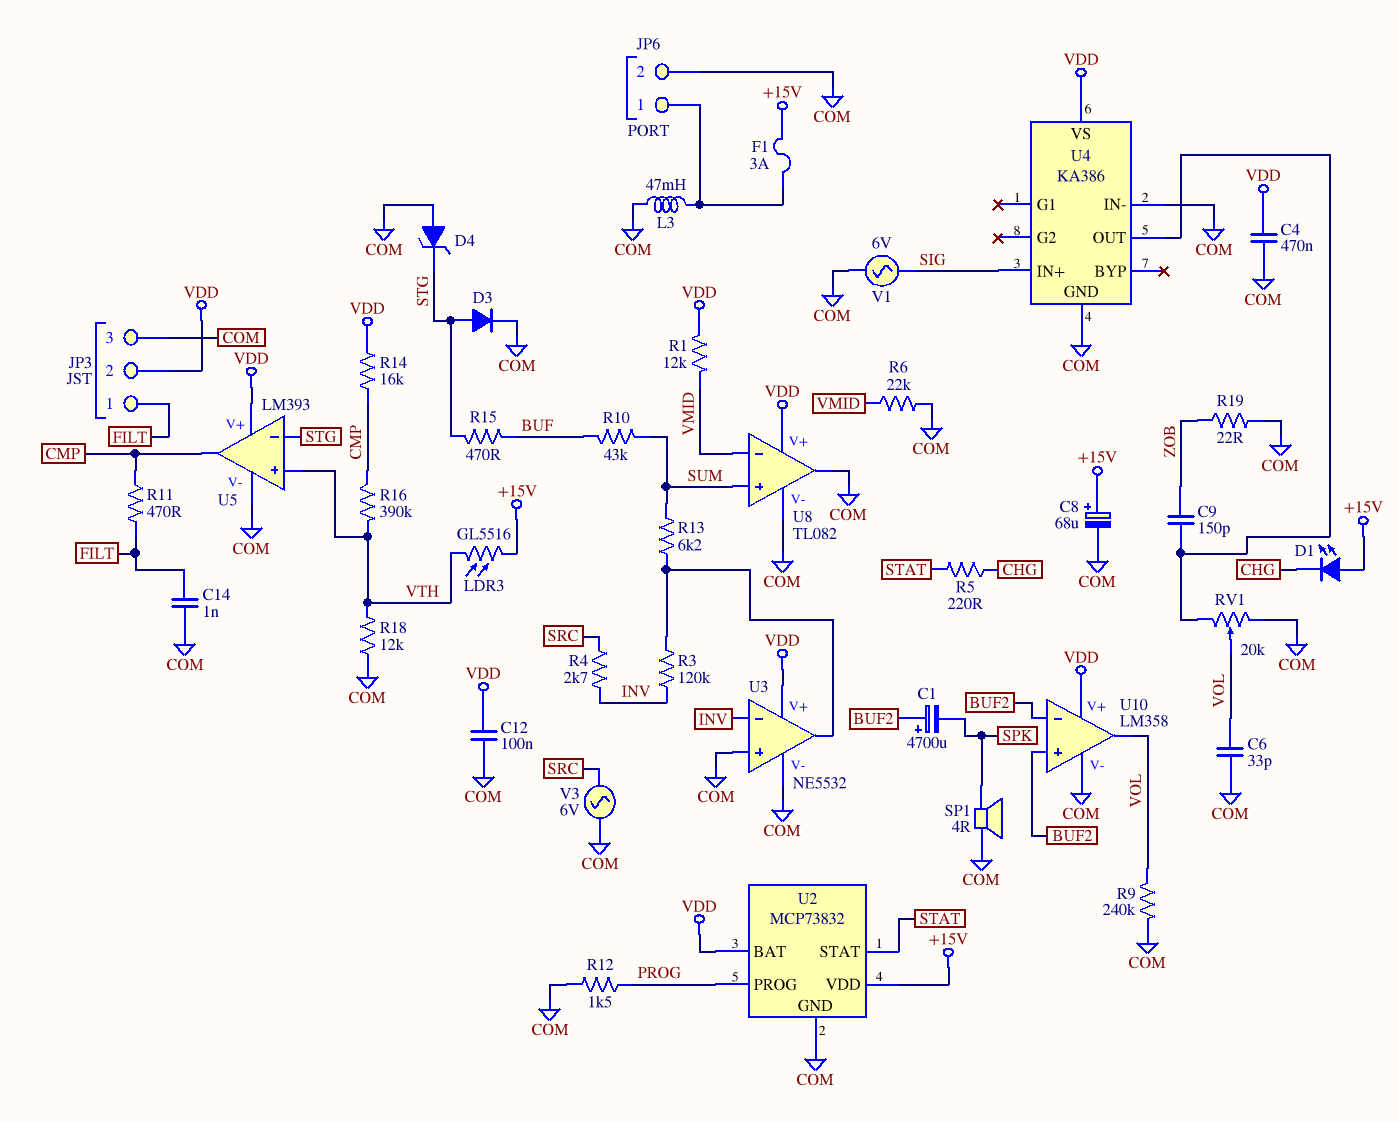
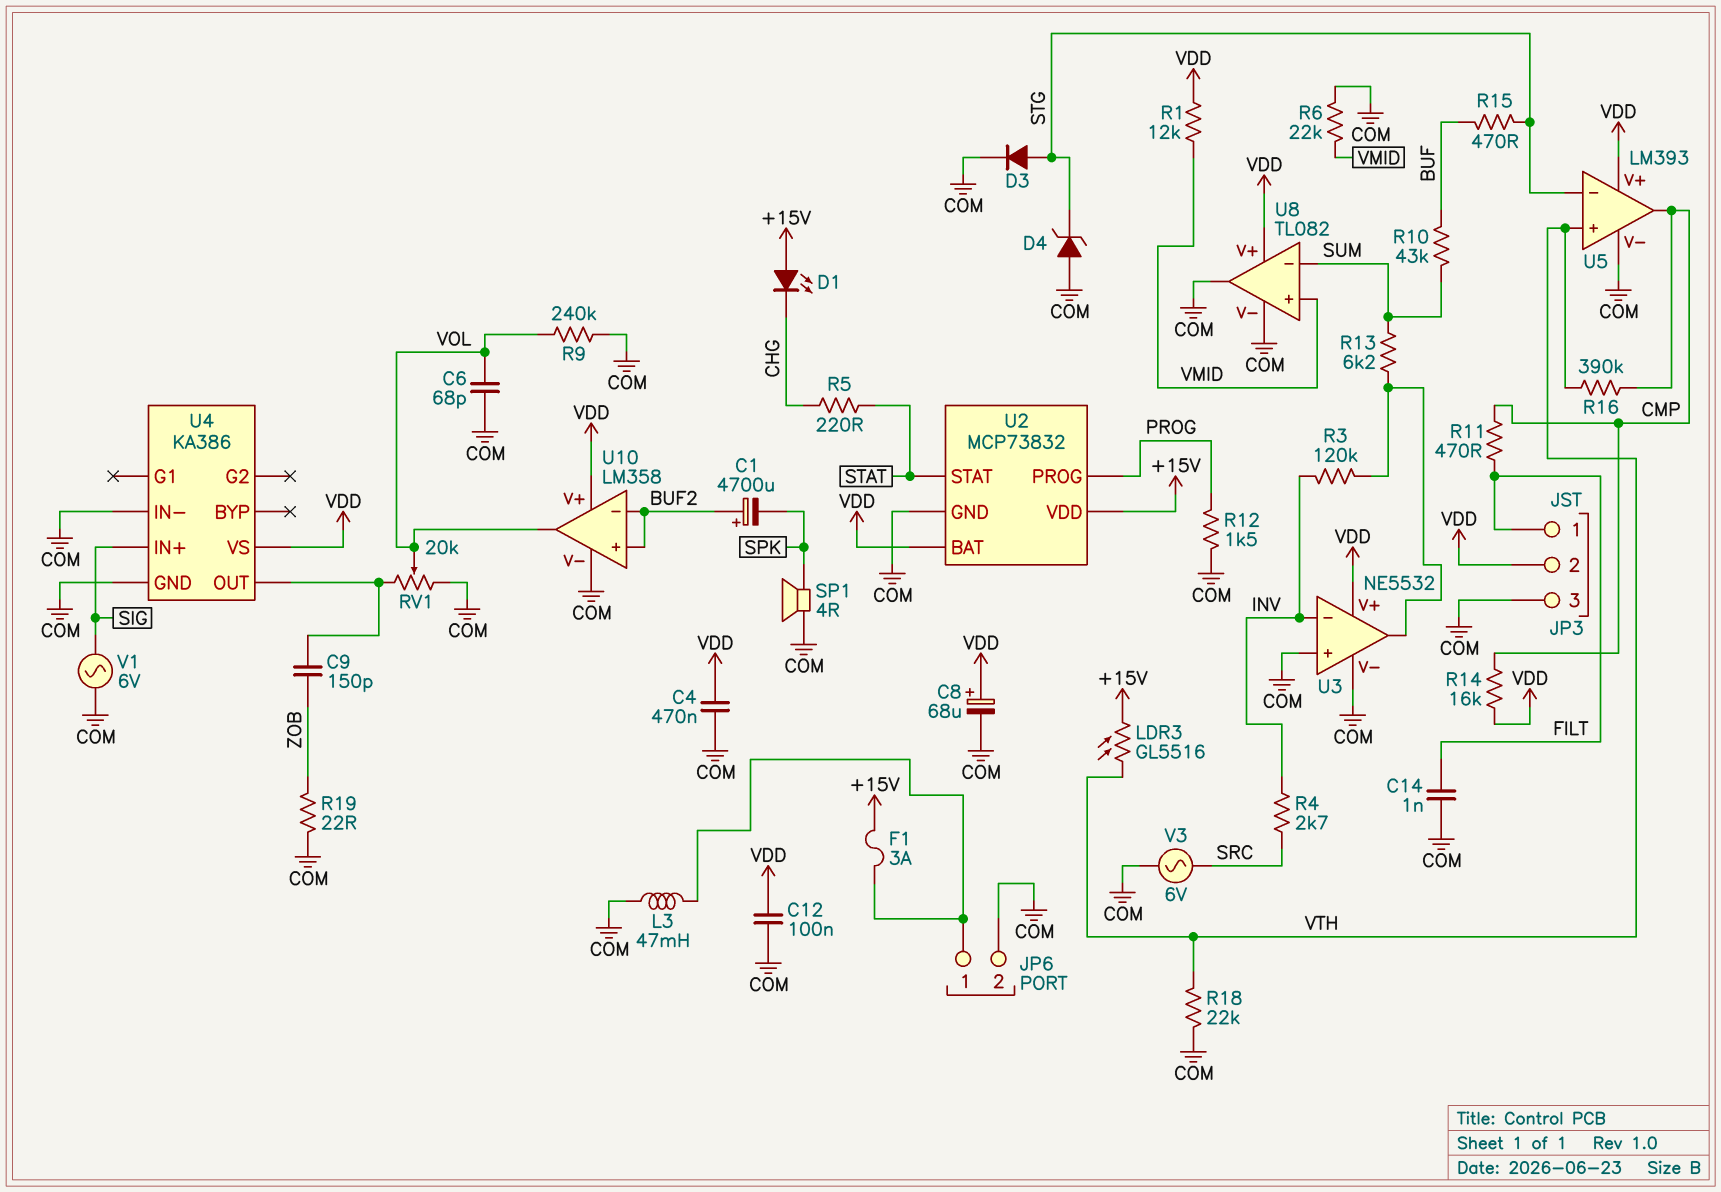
C6: 33pF (COM, VOL) -> 68pF (COM, VOL)
C8: 68uF (plus +15V, minus COM) -> 68uF (plus VDD, minus COM)
R18: 12k (COM, VTH) -> 22k (COM, VTH)
U8 pin in+: SUM -> VMID
U8 pin in-: VMID -> SUM

